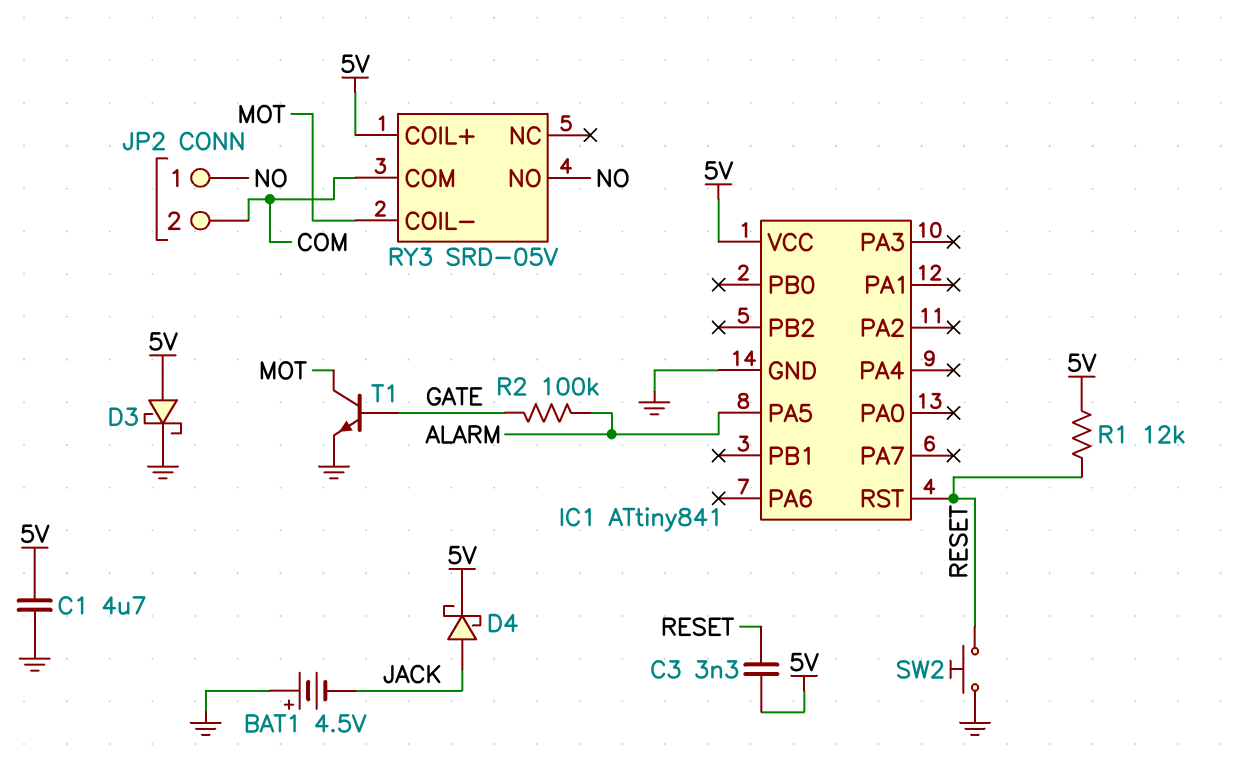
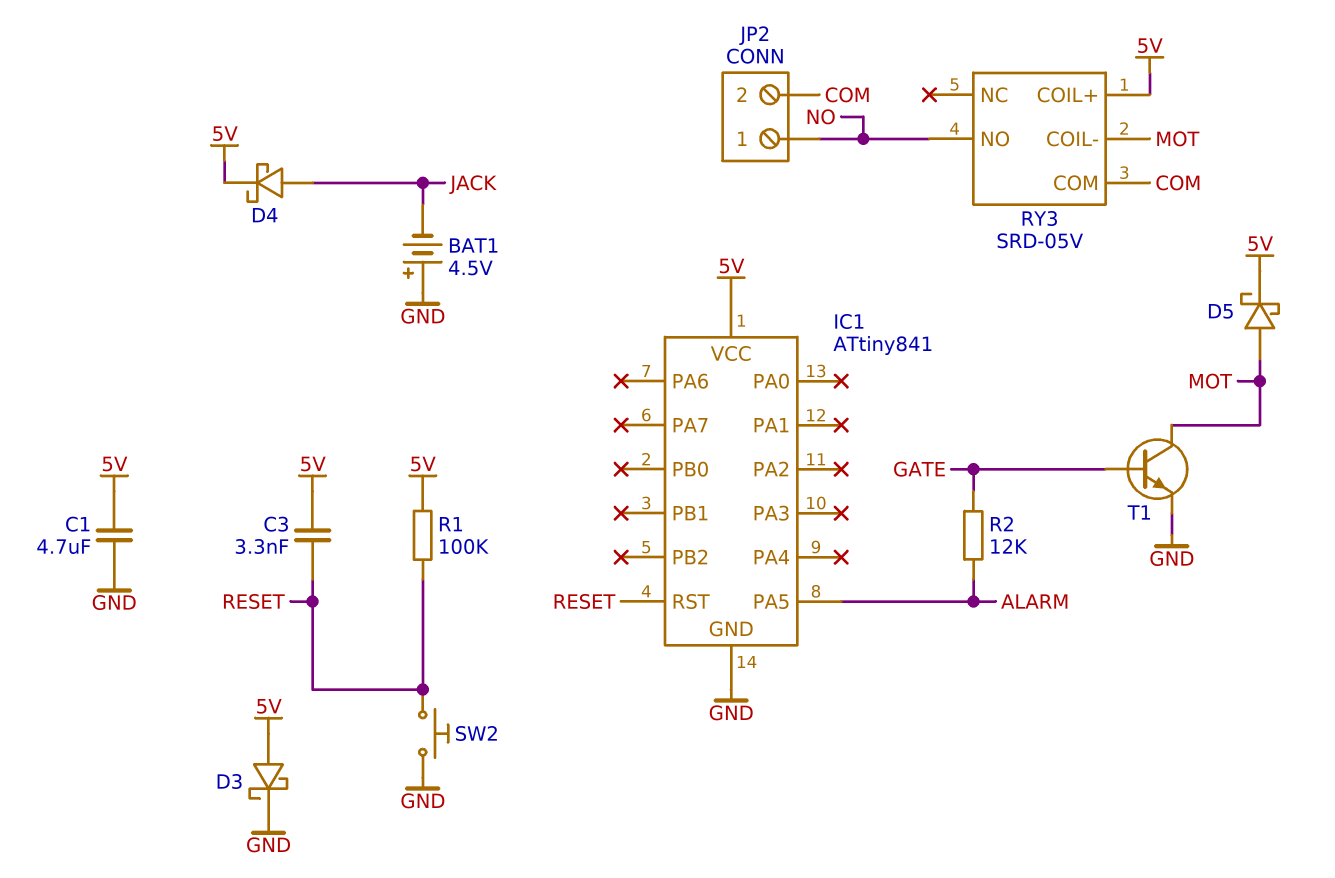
D5: none -> schottky (A MOT, K 5V)
R1: 12k (5V, RESET) -> 100k (5V, RESET)
R2: 100k (ALARM, GATE) -> 12k (ALARM, GATE)

